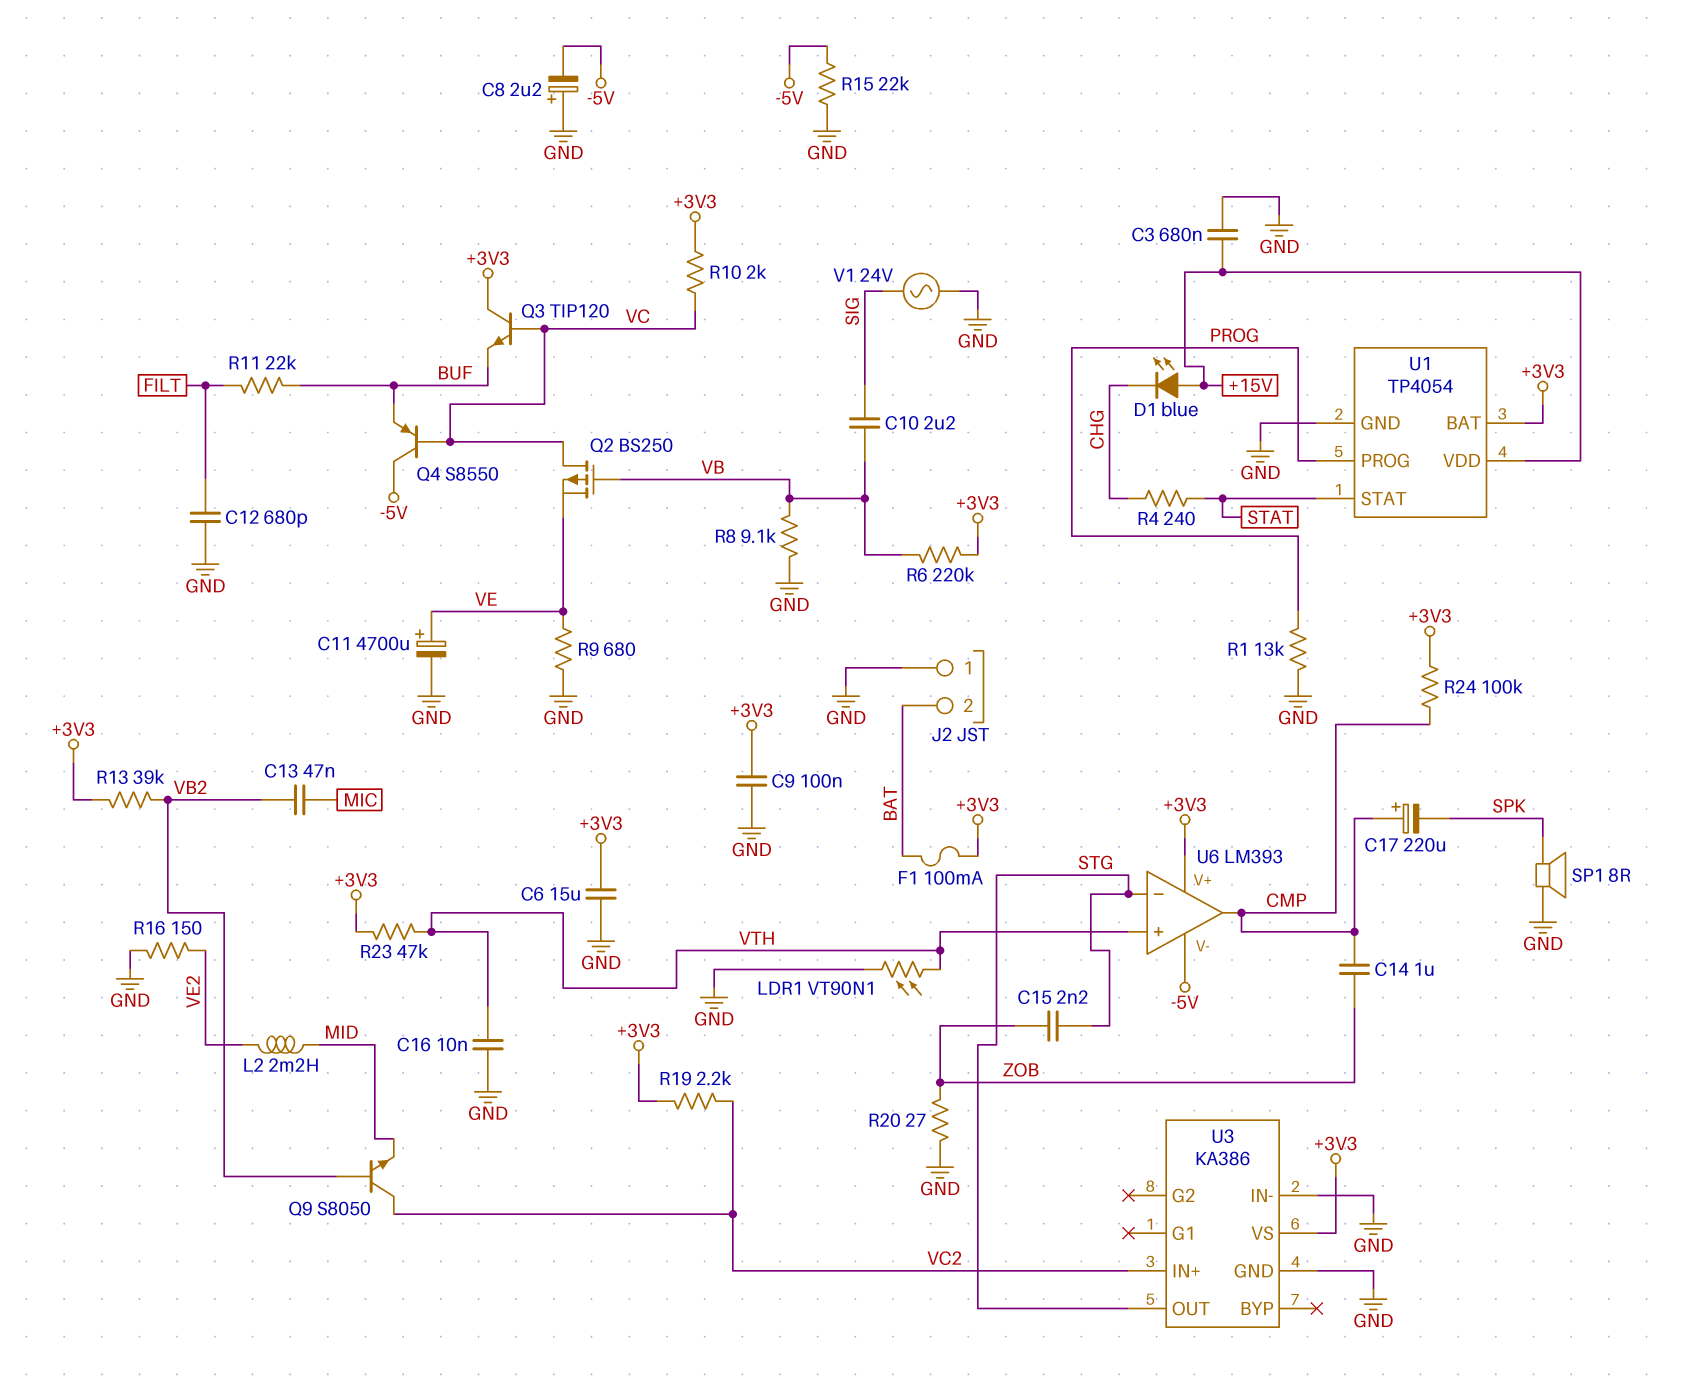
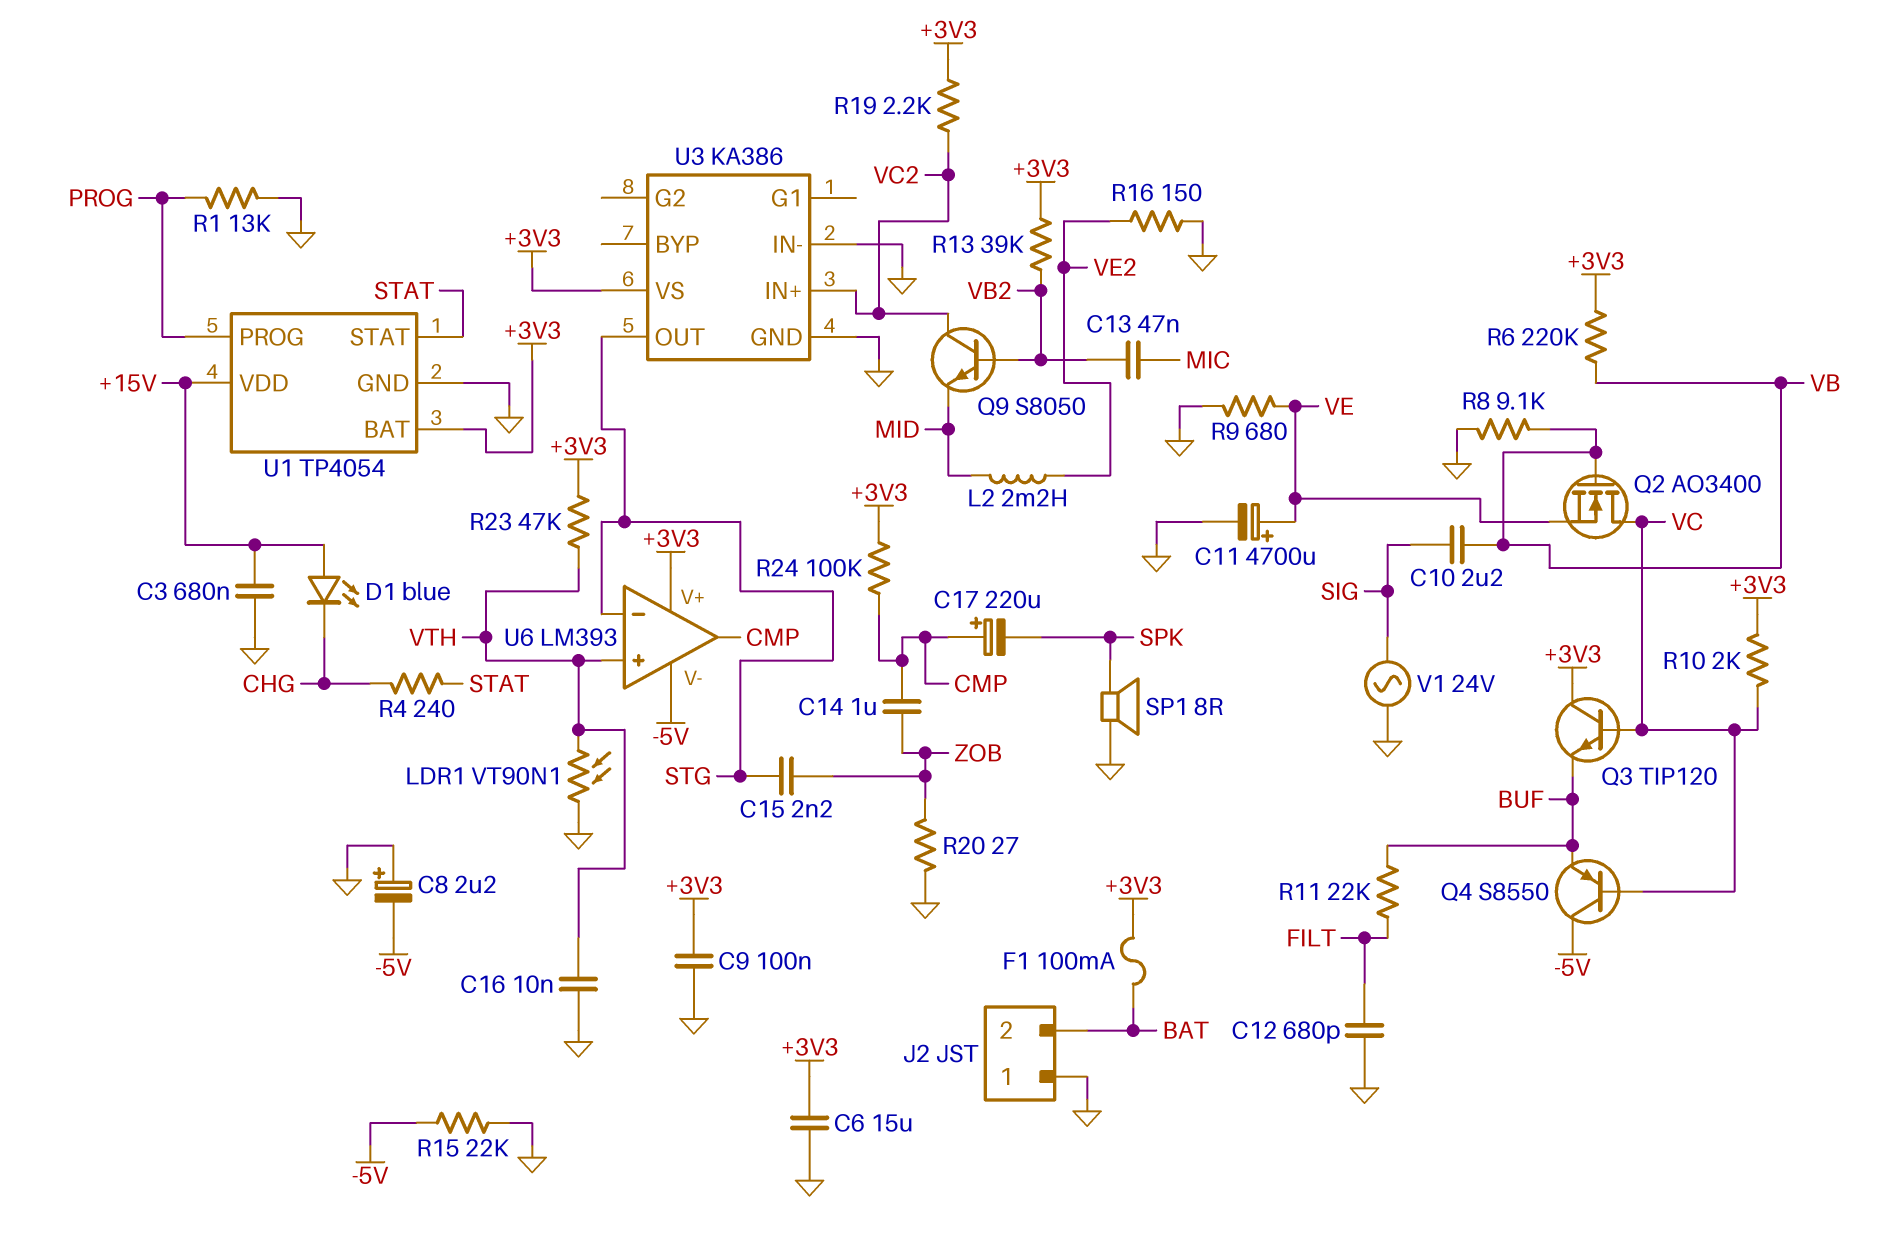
Q2: PMOS BS250 (G VB, D VC, S VE) -> NMOS AO3400 (G VB, D VC, S VE)

